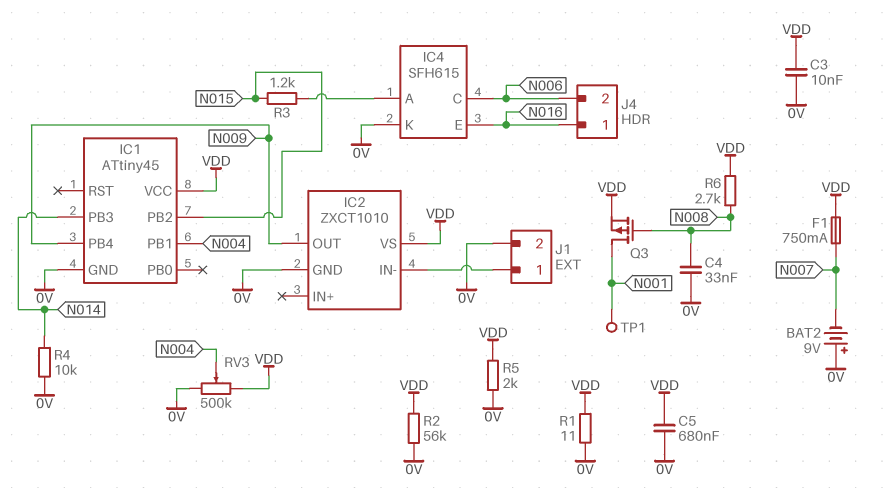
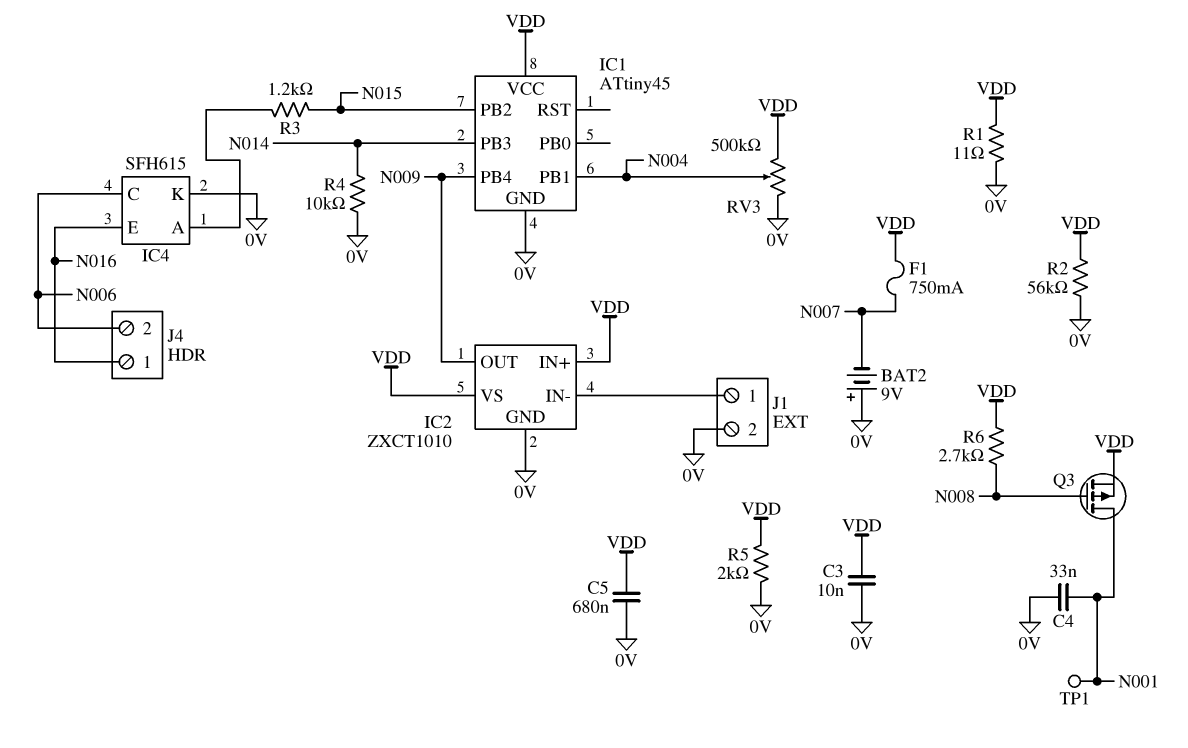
C4: 33nF (0V, N008) -> 33nF (0V, N001)
IC2 pin IN+: none -> VDD

